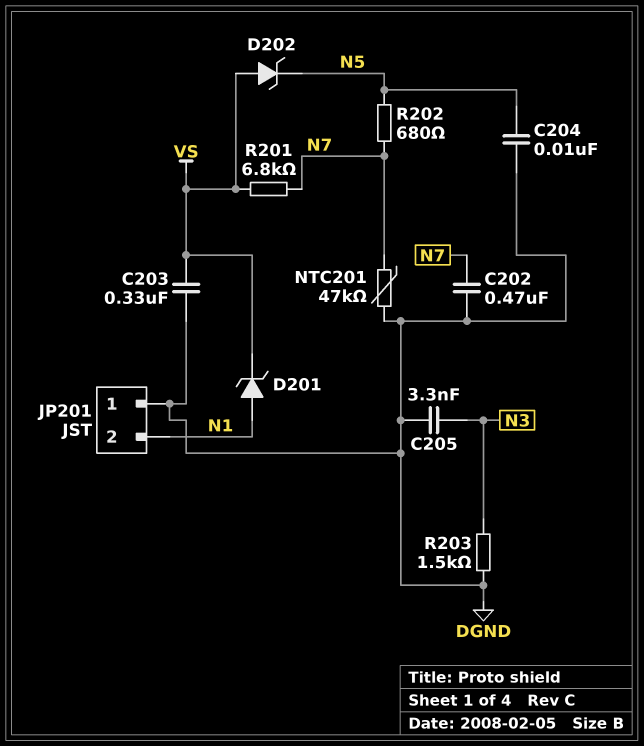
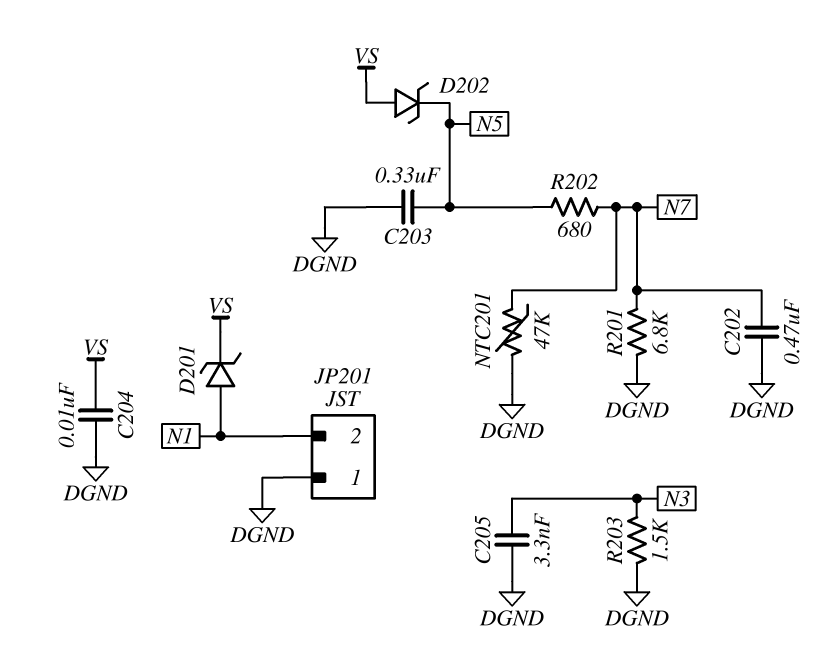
C203: 330nF (DGND, VS) -> 330nF (DGND, N5)
C204: 10nF (DGND, N5) -> 10nF (DGND, VS)
R201: 6.8k (N7, VS) -> 6.8k (DGND, N7)

